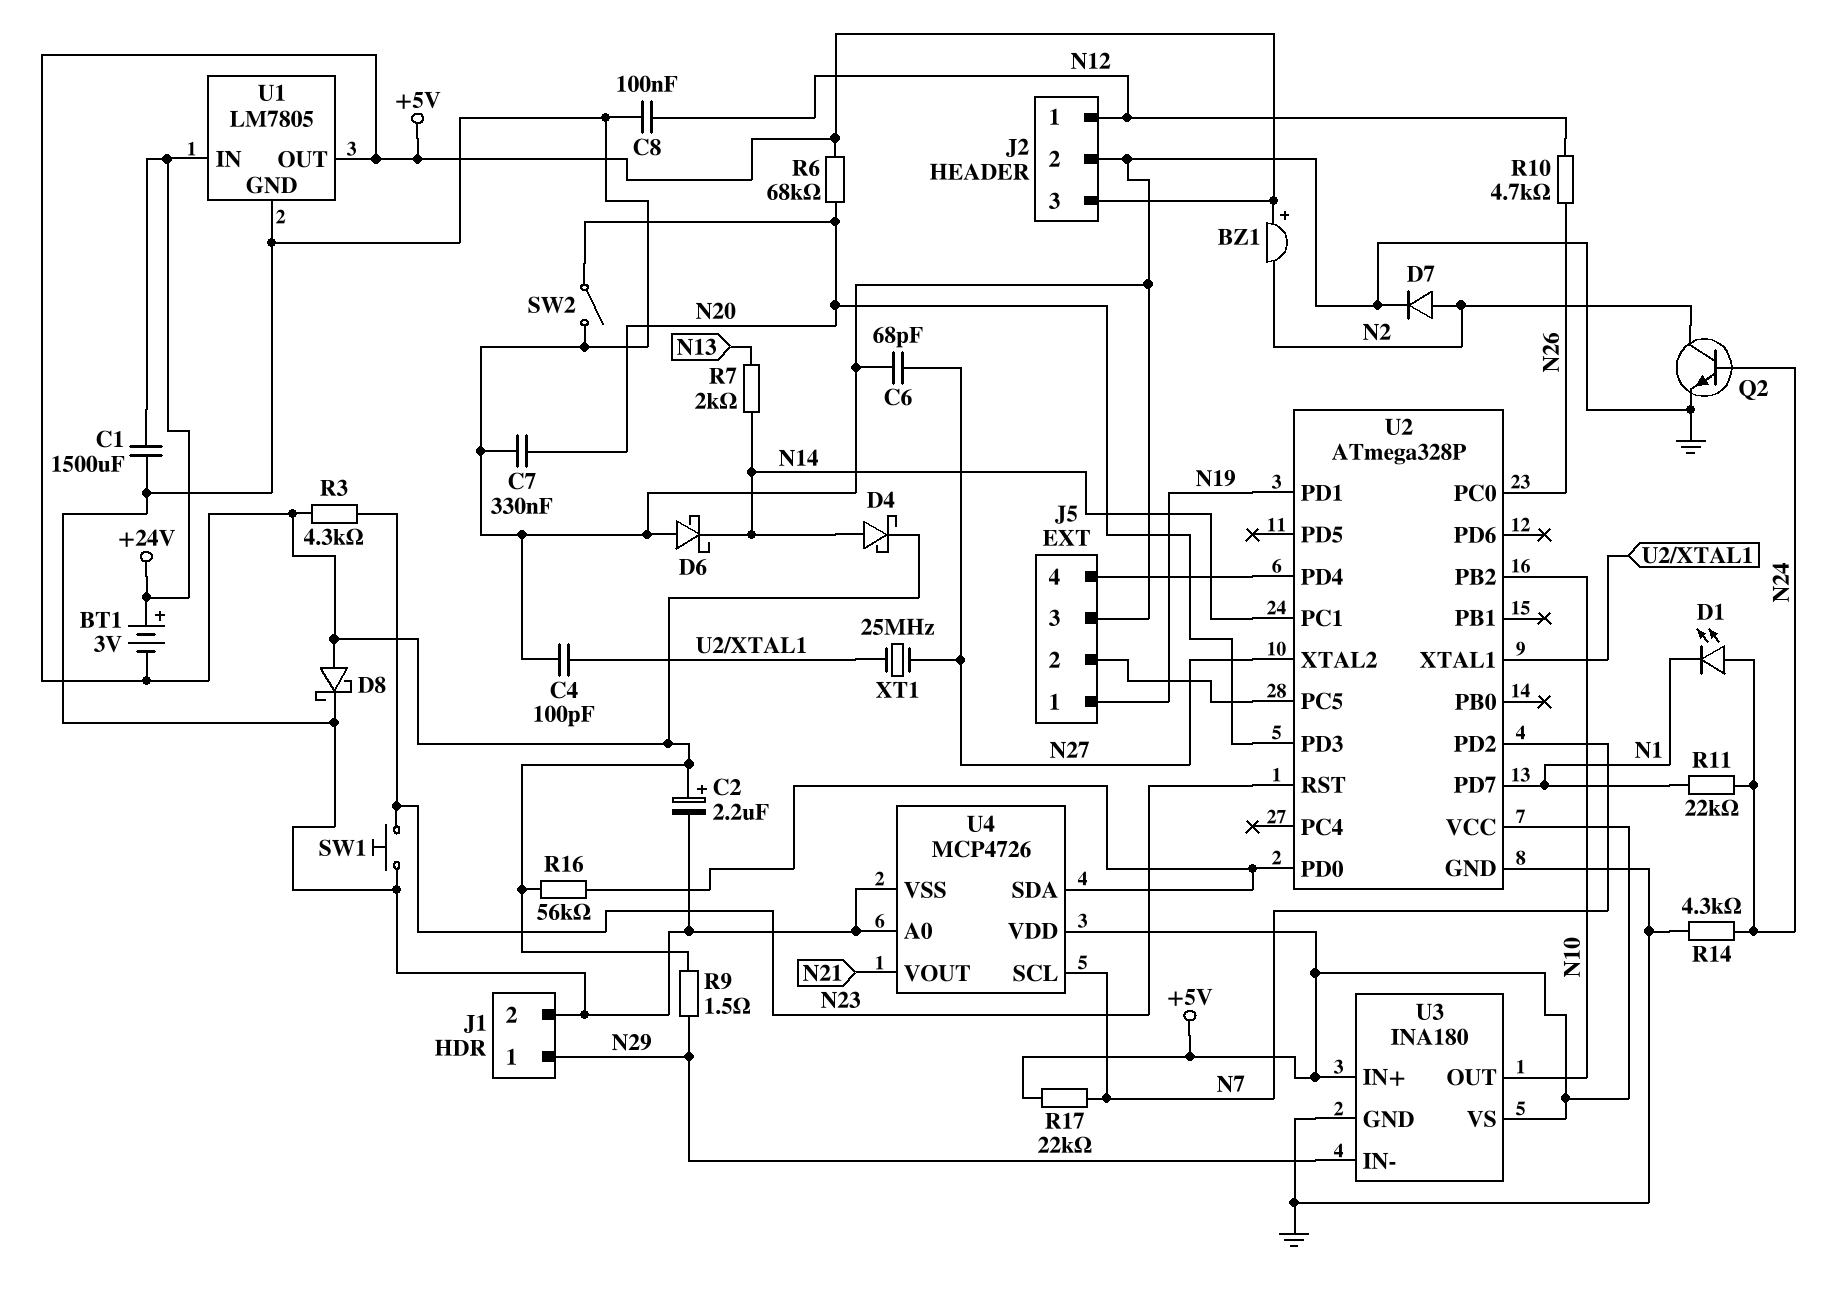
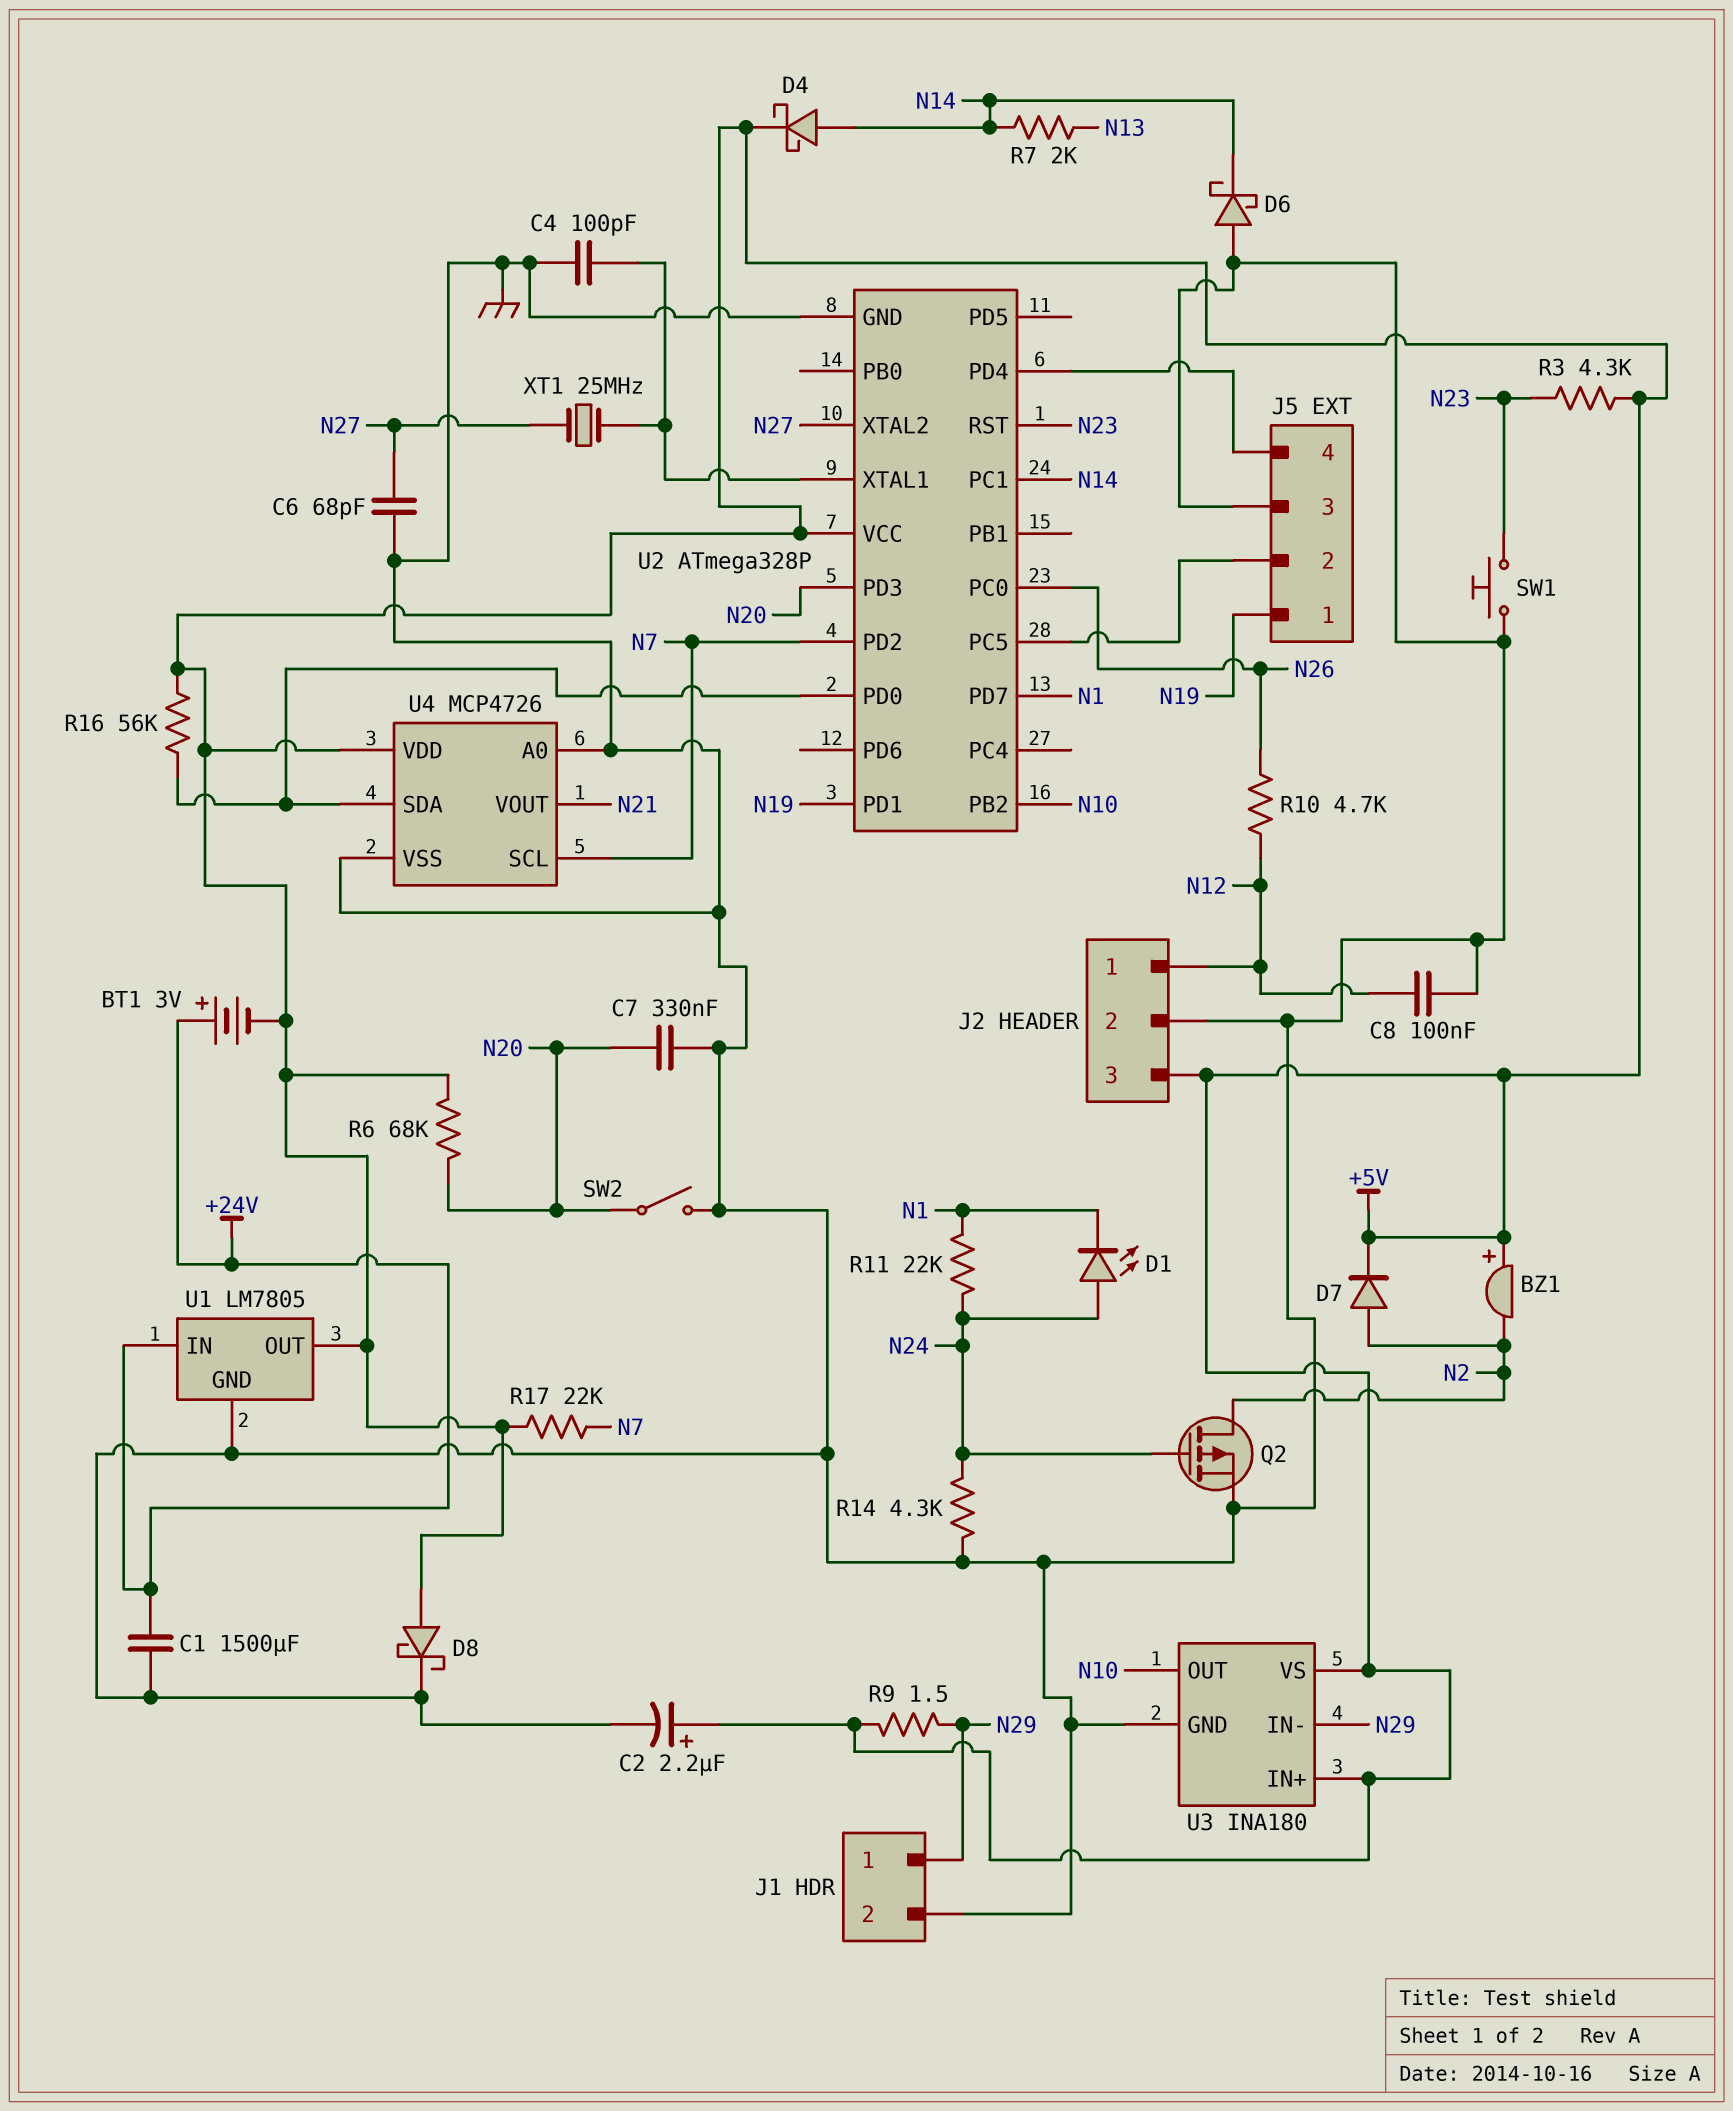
D7: diode (A N2, K GND) -> diode (A N2, K +5V)
Q2: NPN (B N24, C N2, E GND) -> PMOS (G N24, D N2, S GND)

